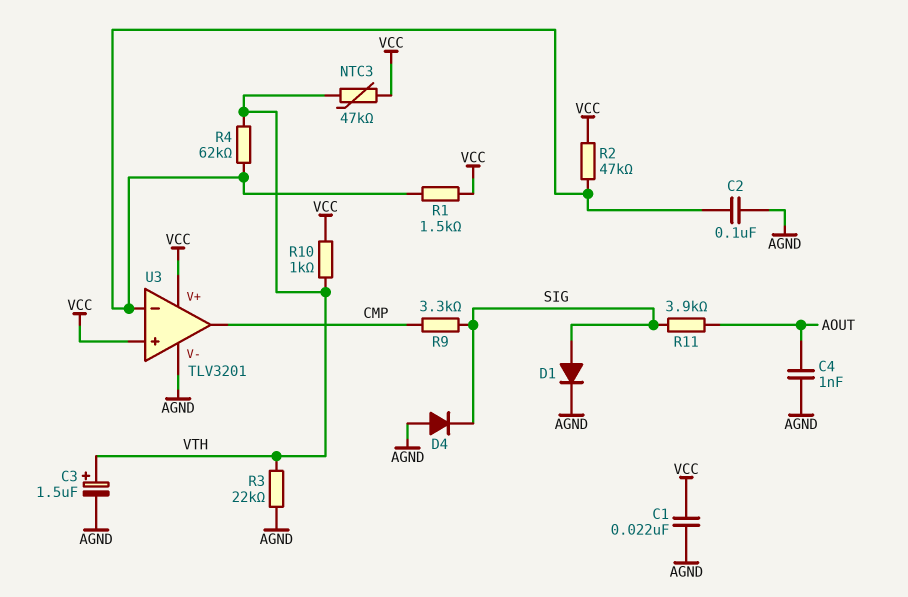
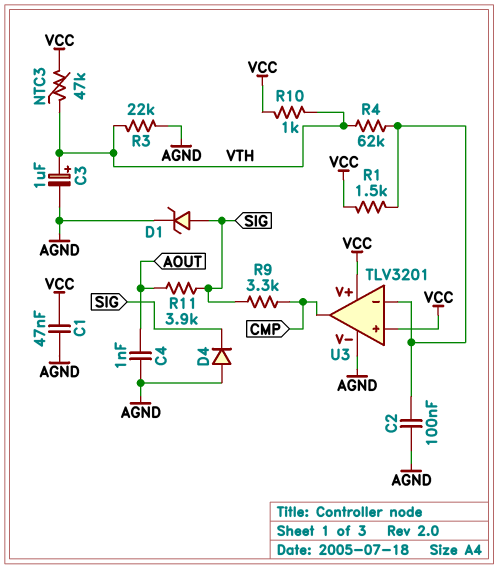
C1: 22nF (AGND, VCC) -> 47nF (AGND, VCC)
C3: 1.5uF (plus VTH, minus AGND) -> 1uF (plus VTH, minus AGND)
D1: diode (A SIG, K AGND) -> zener (A SIG, K AGND)
R2: 47k (U3/in-, VCC) -> none

